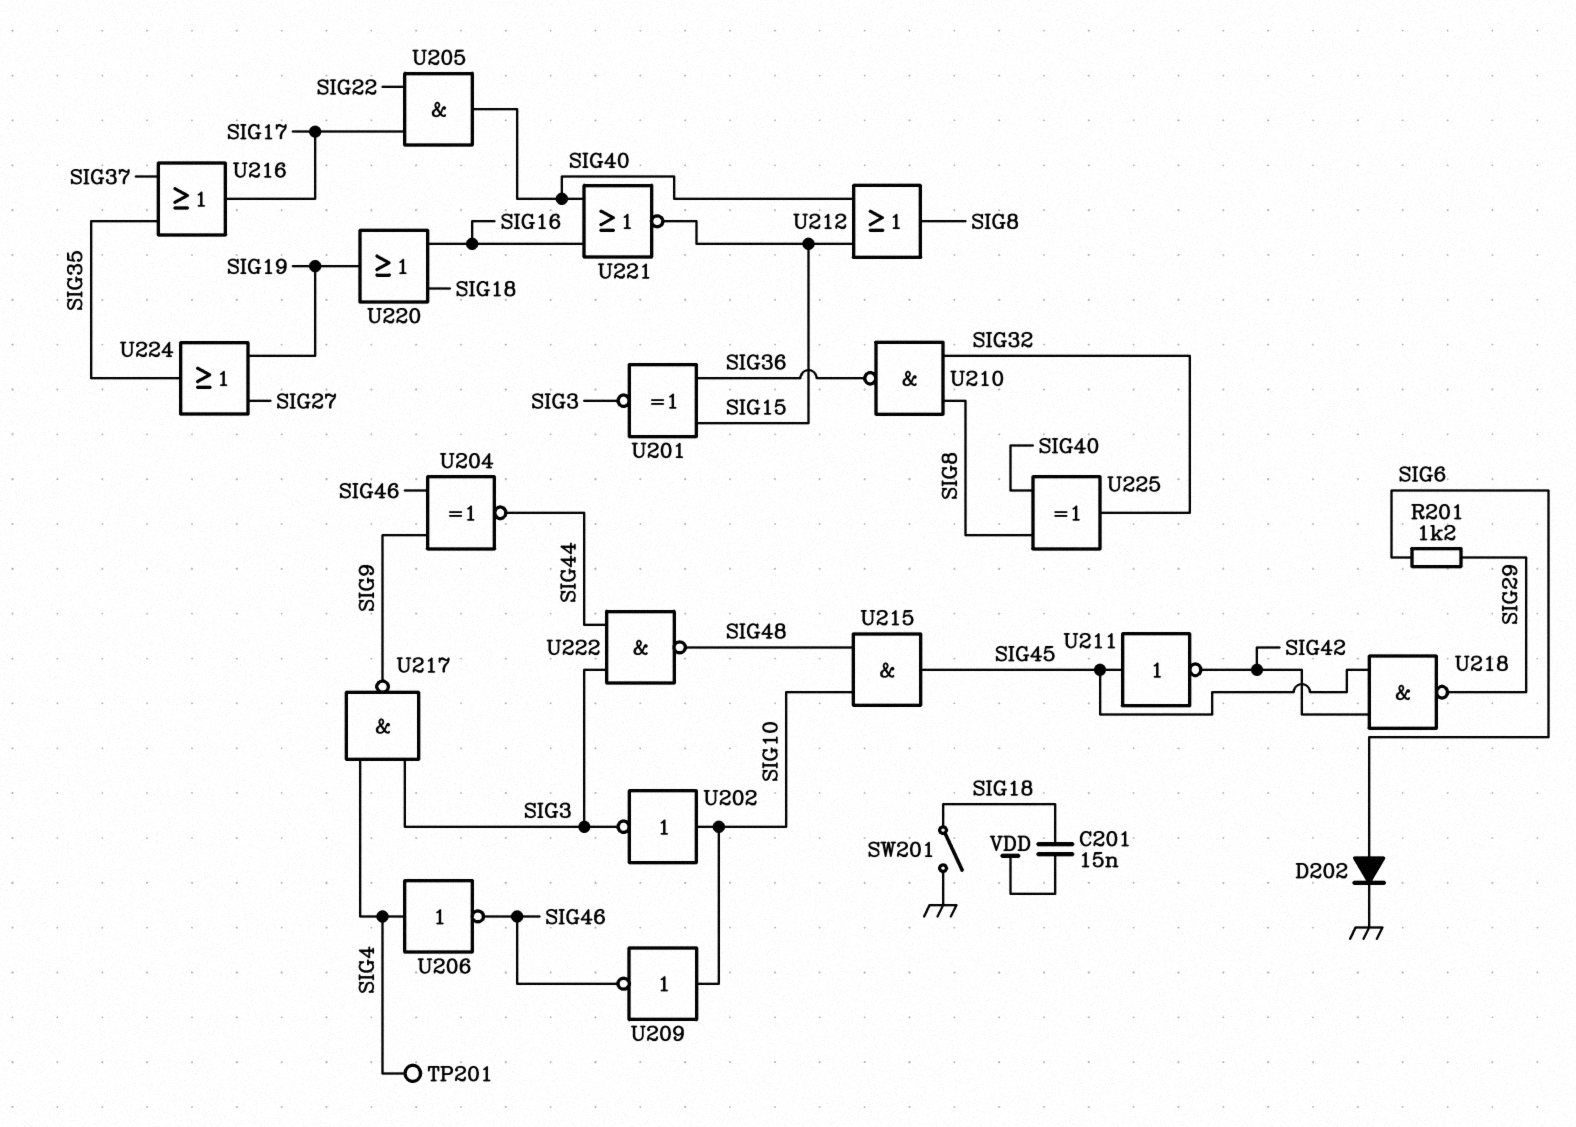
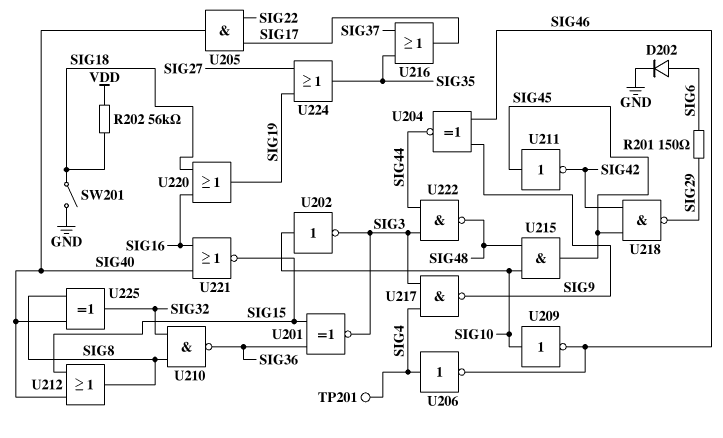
C201: 15nF (SIG18, VDD) -> none
R201: 1.2k (SIG6, SIG29) -> 150 (SIG6, SIG29)
R202: none -> 56k (SIG18, VDD)

